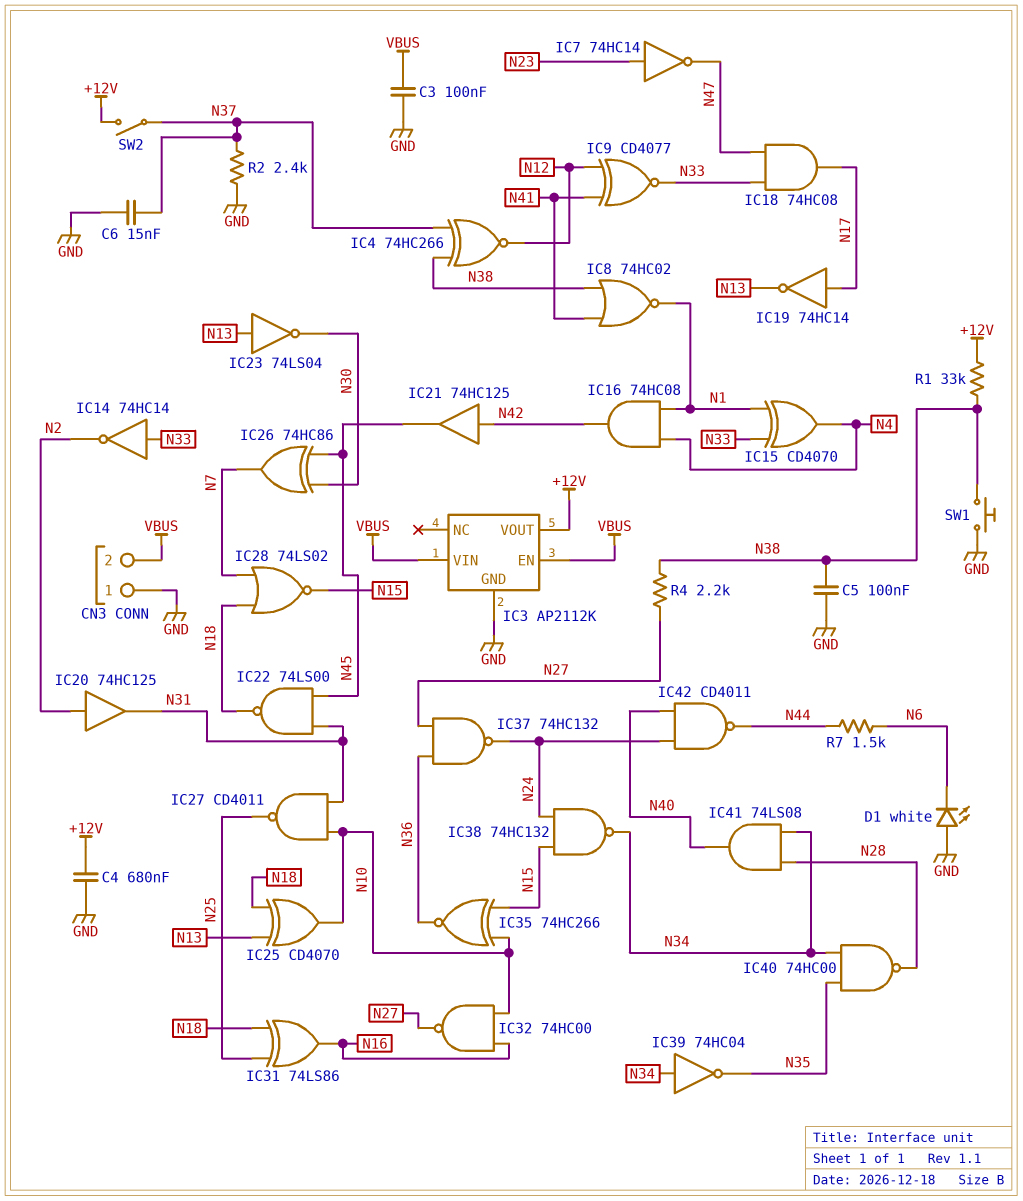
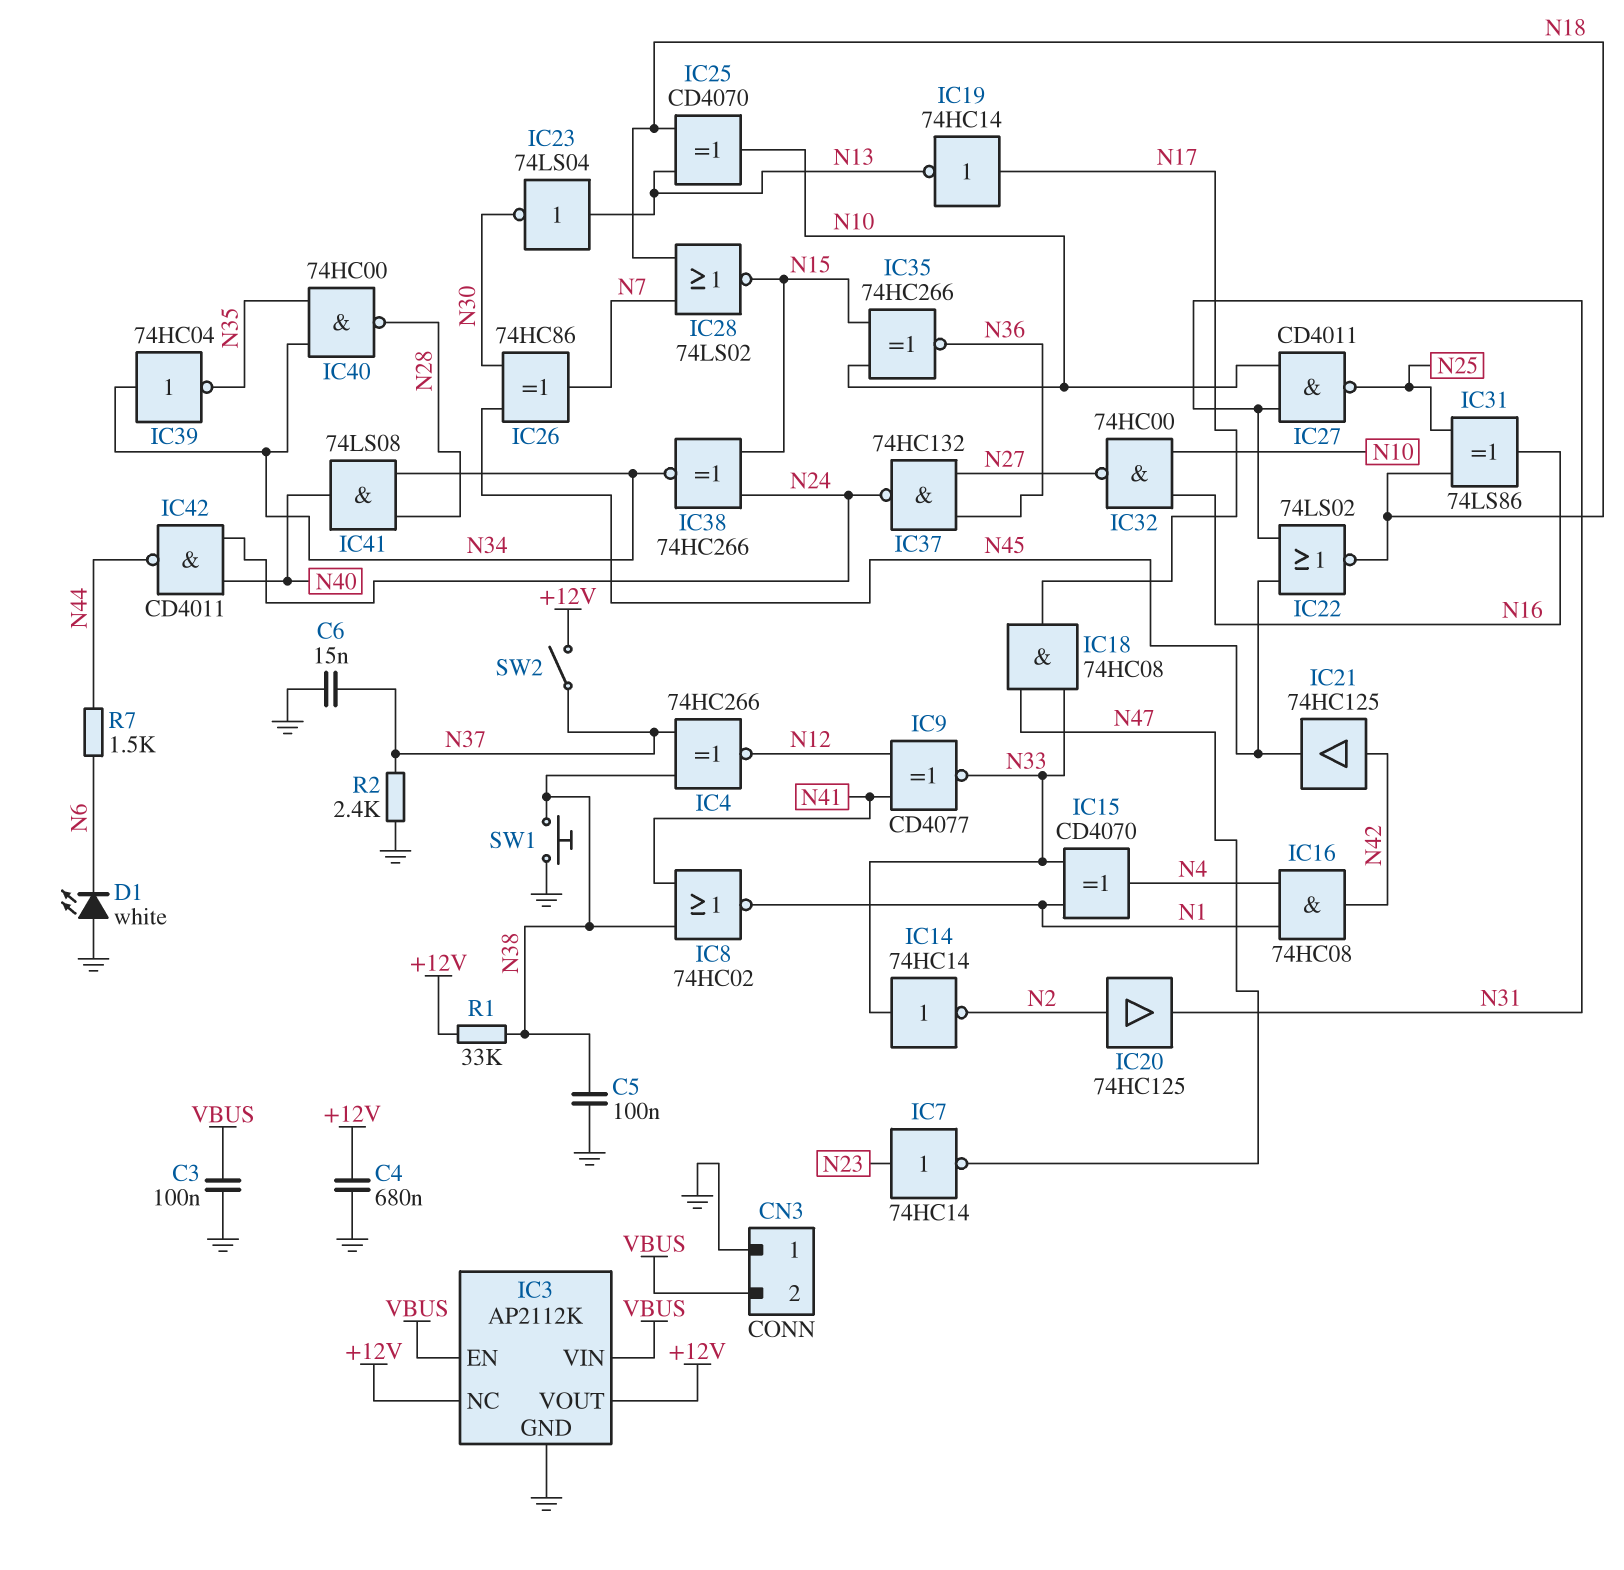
IC3 pin NC: none -> +12V
IC22: NAND 74LS00 (in N31, in N45, out N18) -> NOR 74LS02 (in N31, in N45, out N18)
IC38: NAND 74HC132 (in N15, in N24, out N34) -> XNOR 74HC266 (in N15, in N24, out N34)
R4: 2.2k (N27, N38) -> none

